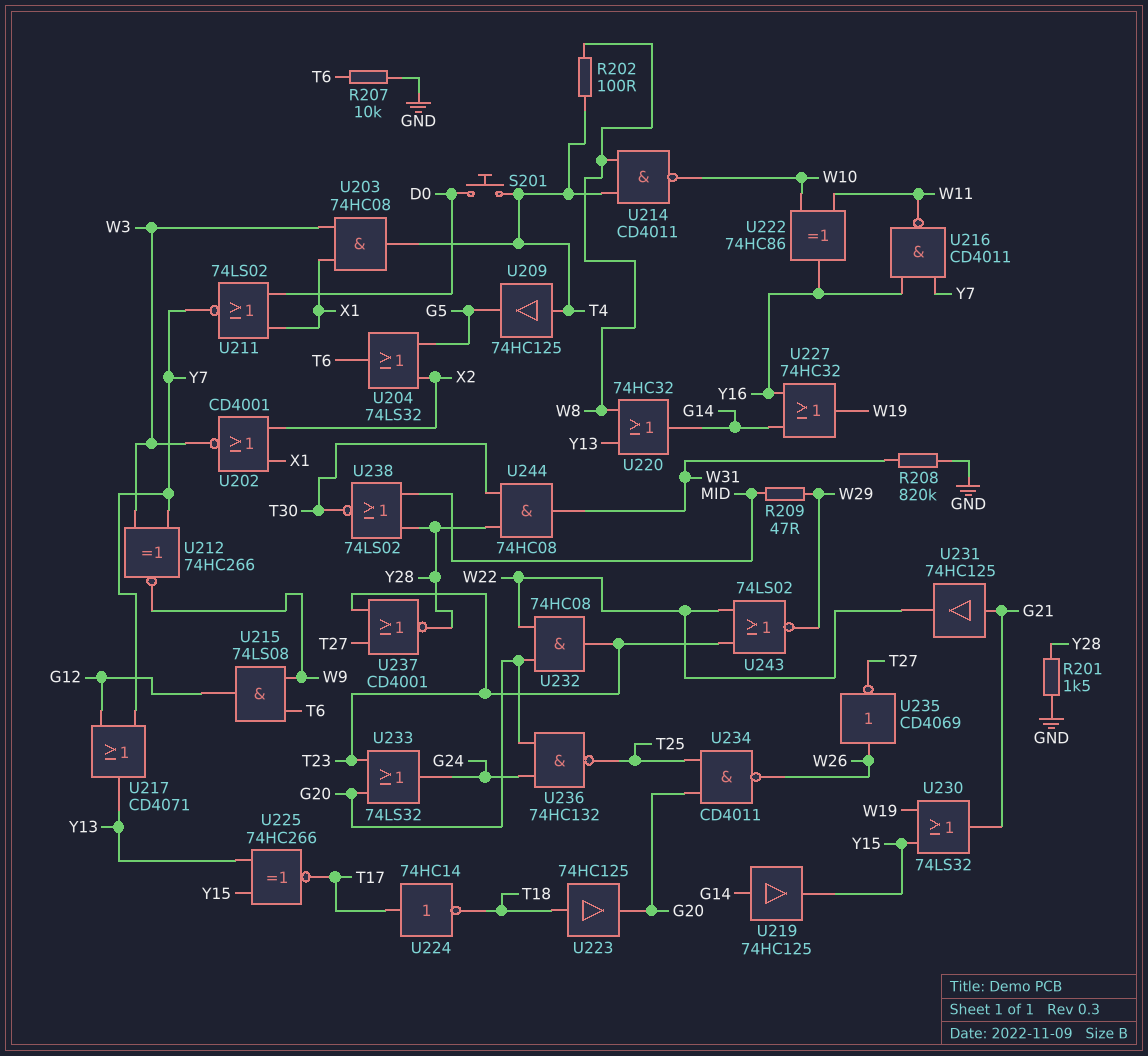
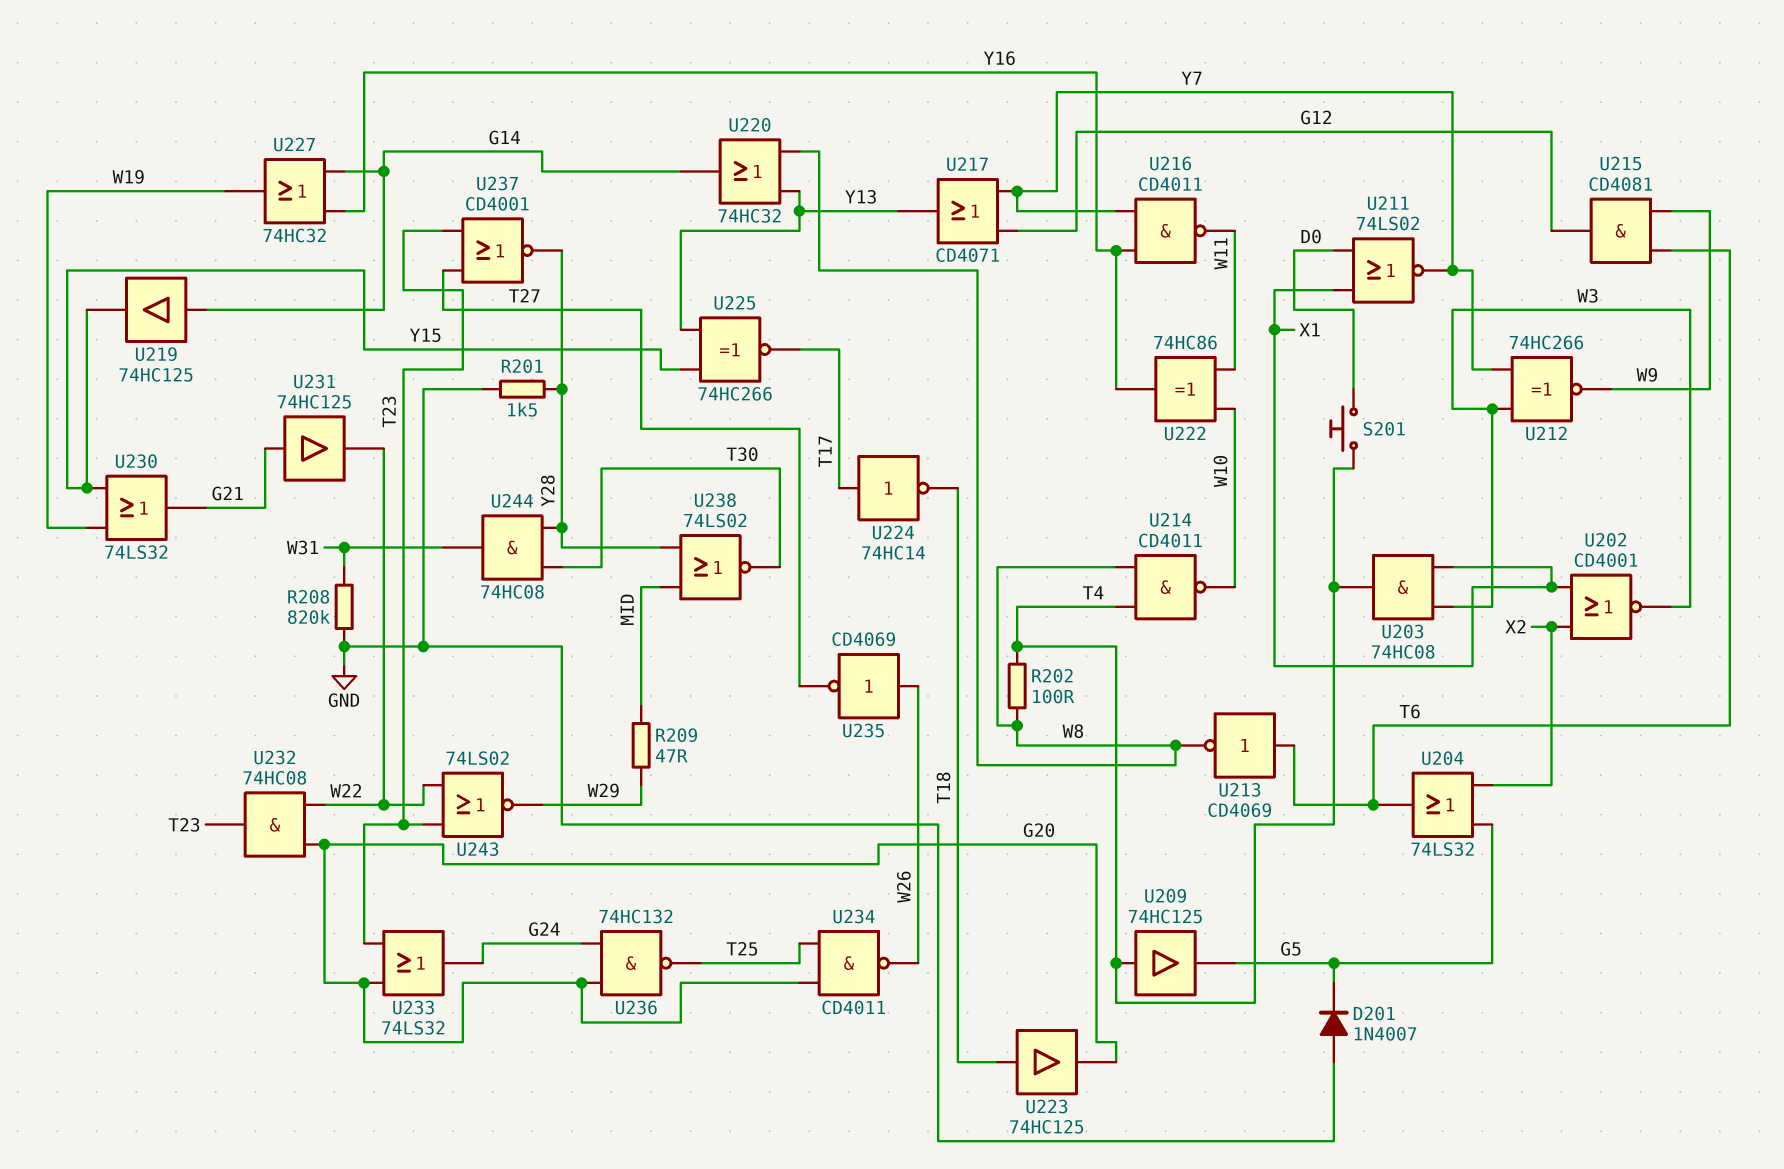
D201: none -> diode 1N4007 (A GND, K G5)
R207: 10k (GND, T6) -> none
U213: none -> NOT CD4069 (in T6, out W8)
U215: AND 74LS08 (in T6, in W9, out G12) -> AND CD4081 (in T6, in W9, out G12)

